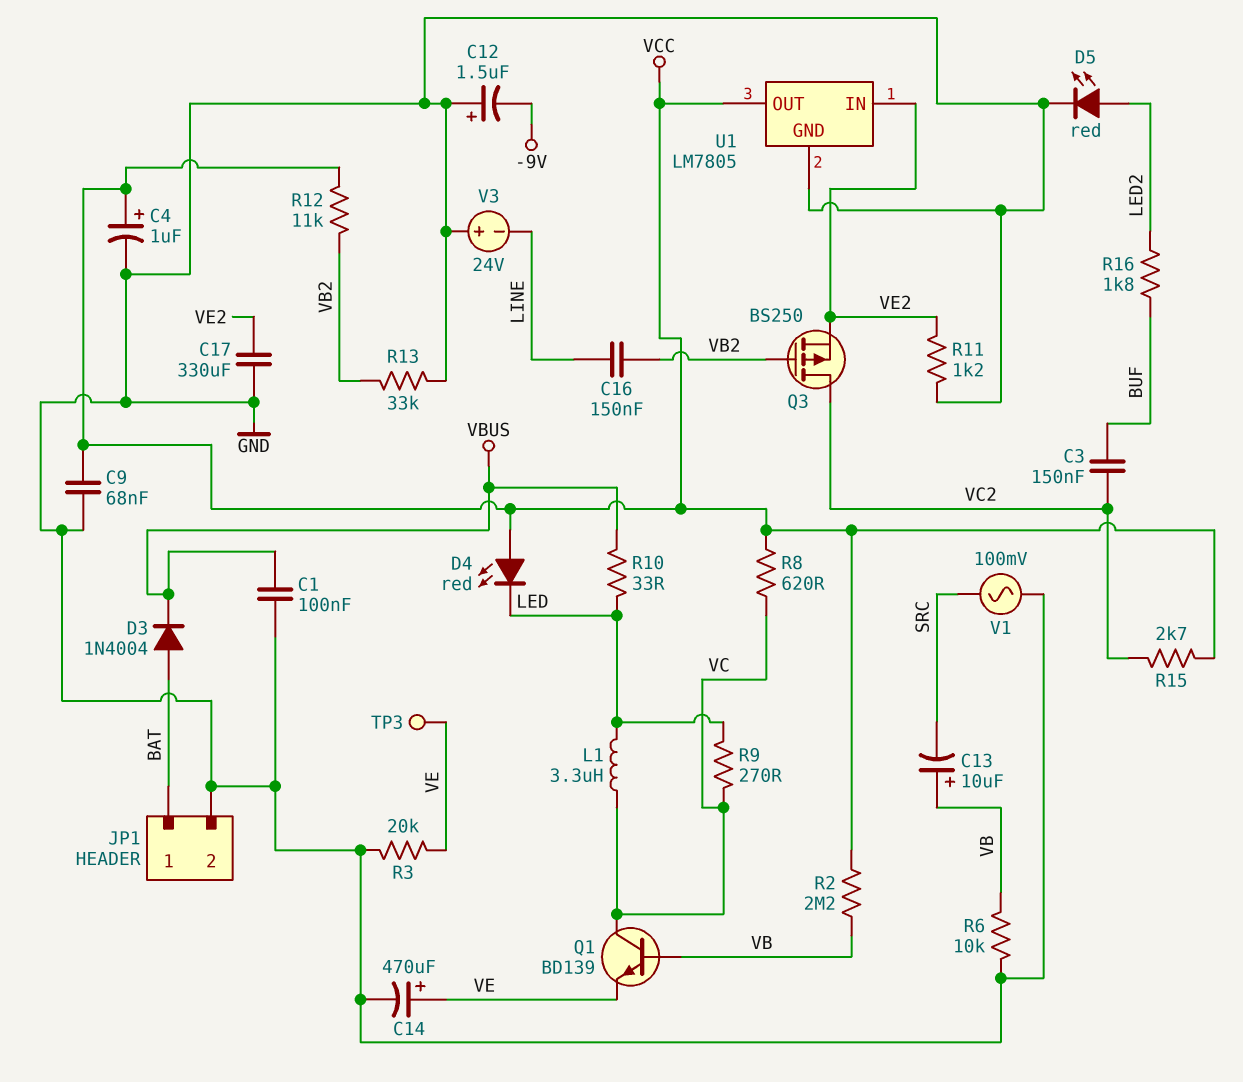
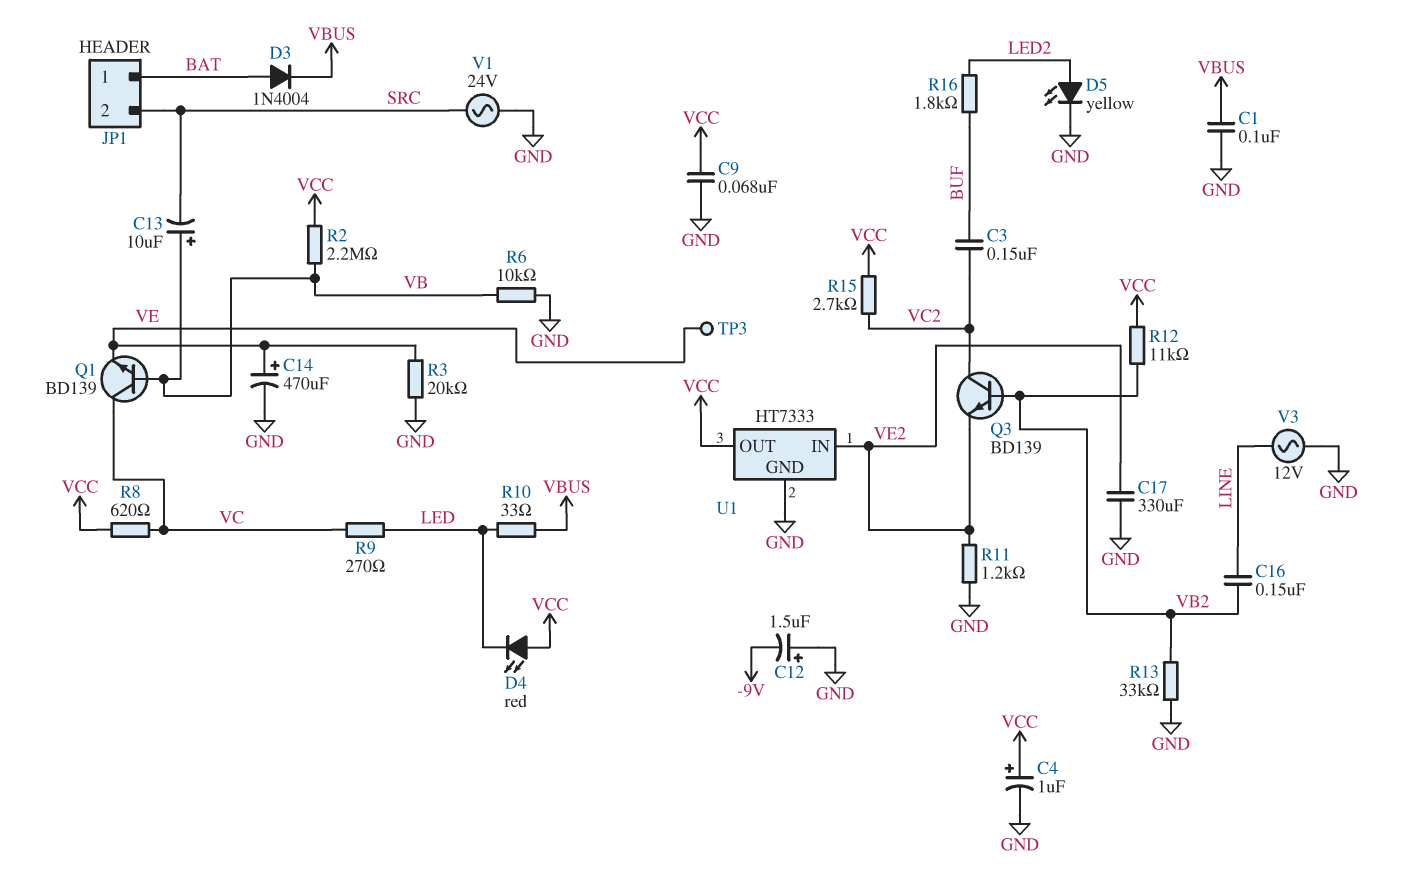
D5: LED red (A LED2, K GND) -> LED yellow (A LED2, K GND)
JP1 pin 2: GND -> SRC
L1: 3.3uH (LED, VC) -> none
Q3: PMOS BS250 (G VB2, D VC2, S VE2) -> NPN BD139 (B VB2, C VC2, E VE2)
U1: LM7805 -> HT7333
V1: AC 100mV (GND, SRC) -> AC 24V (GND, SRC)
V3: 24V (plus GND, minus LINE) -> AC 12V (GND, LINE)

